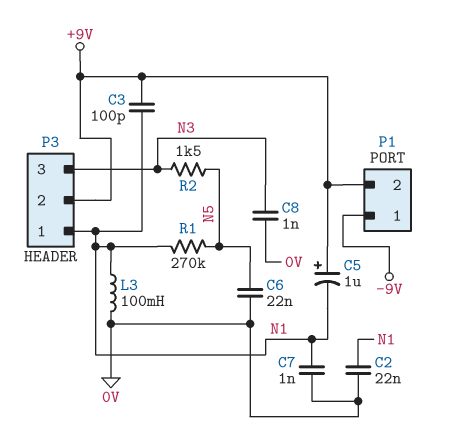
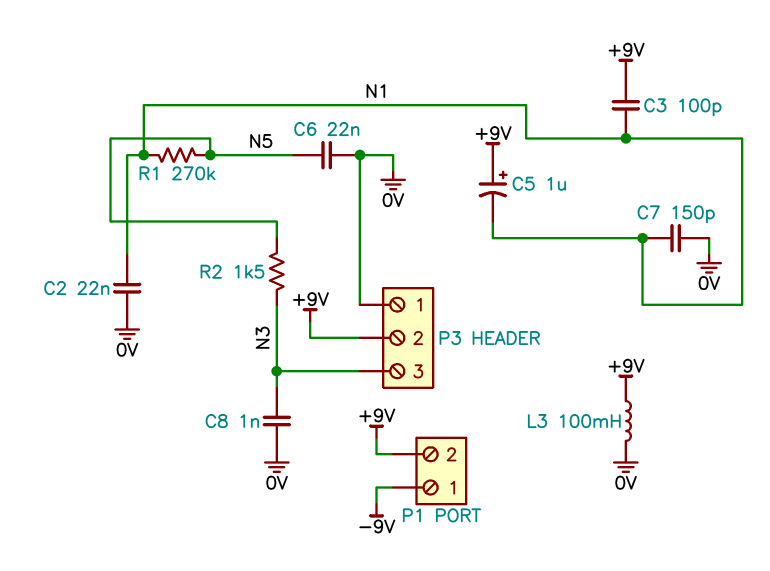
C7: 1nF (0V, N1) -> 150pF (0V, N1)
L3: 100mH (0V, N1) -> 100mH (+9V, 0V)
P3 pin 1: N1 -> 0V

